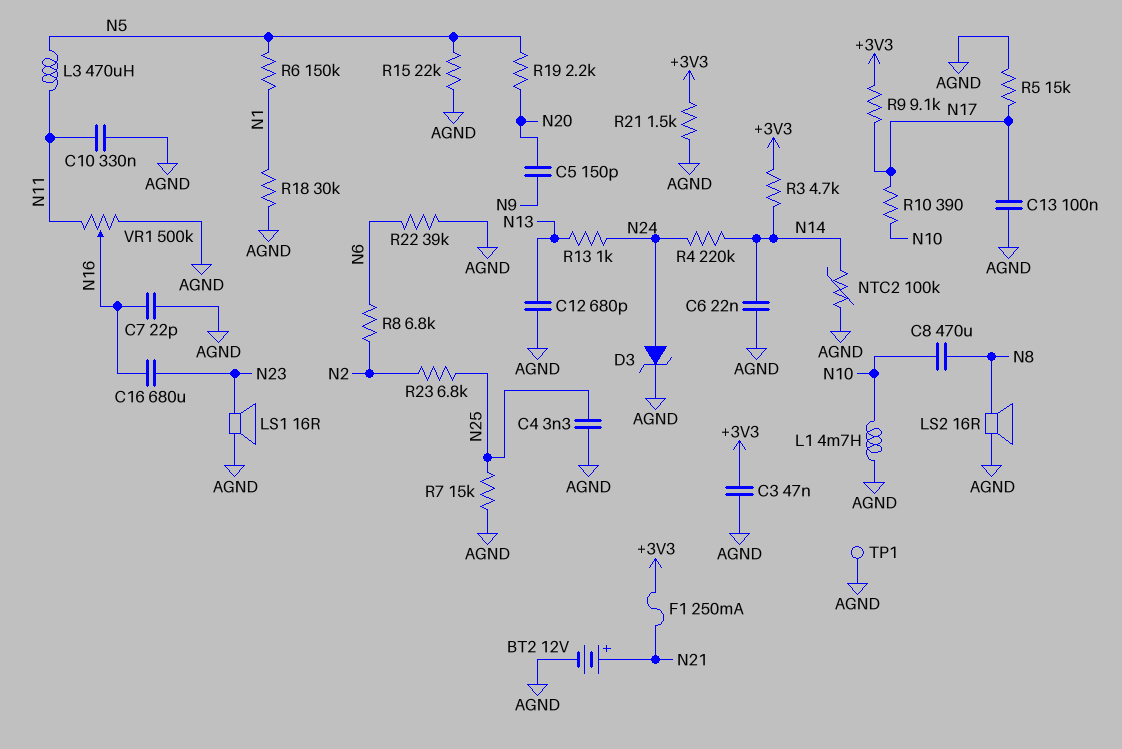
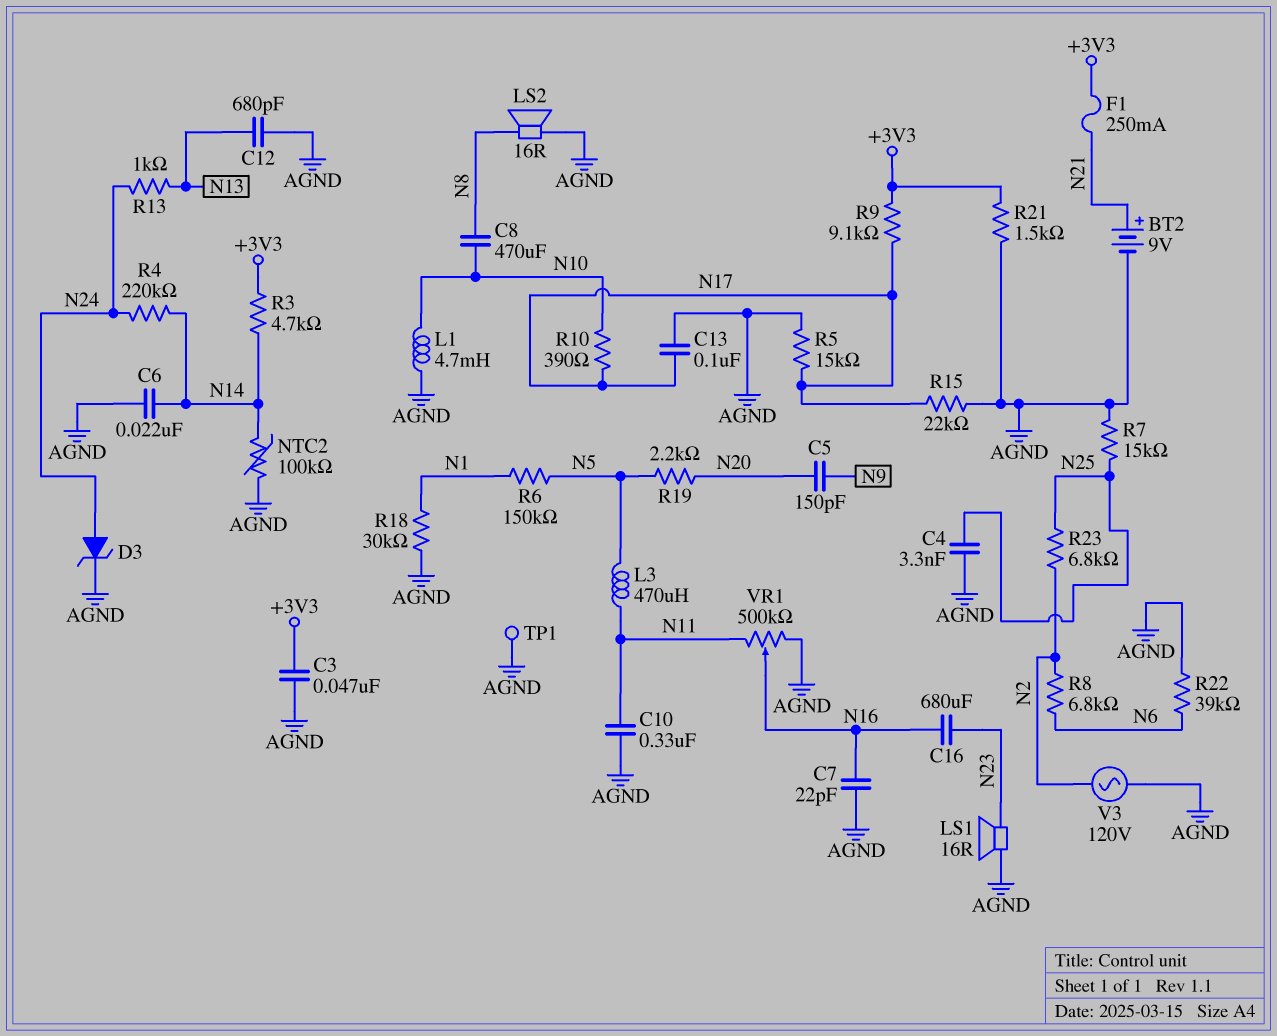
BT2: 12V (plus N21, minus AGND) -> 9V (plus N21, minus AGND)
R15: 22k (AGND, N5) -> 22k (AGND, N17)
V3: none -> AC 120V (AGND, N2)

